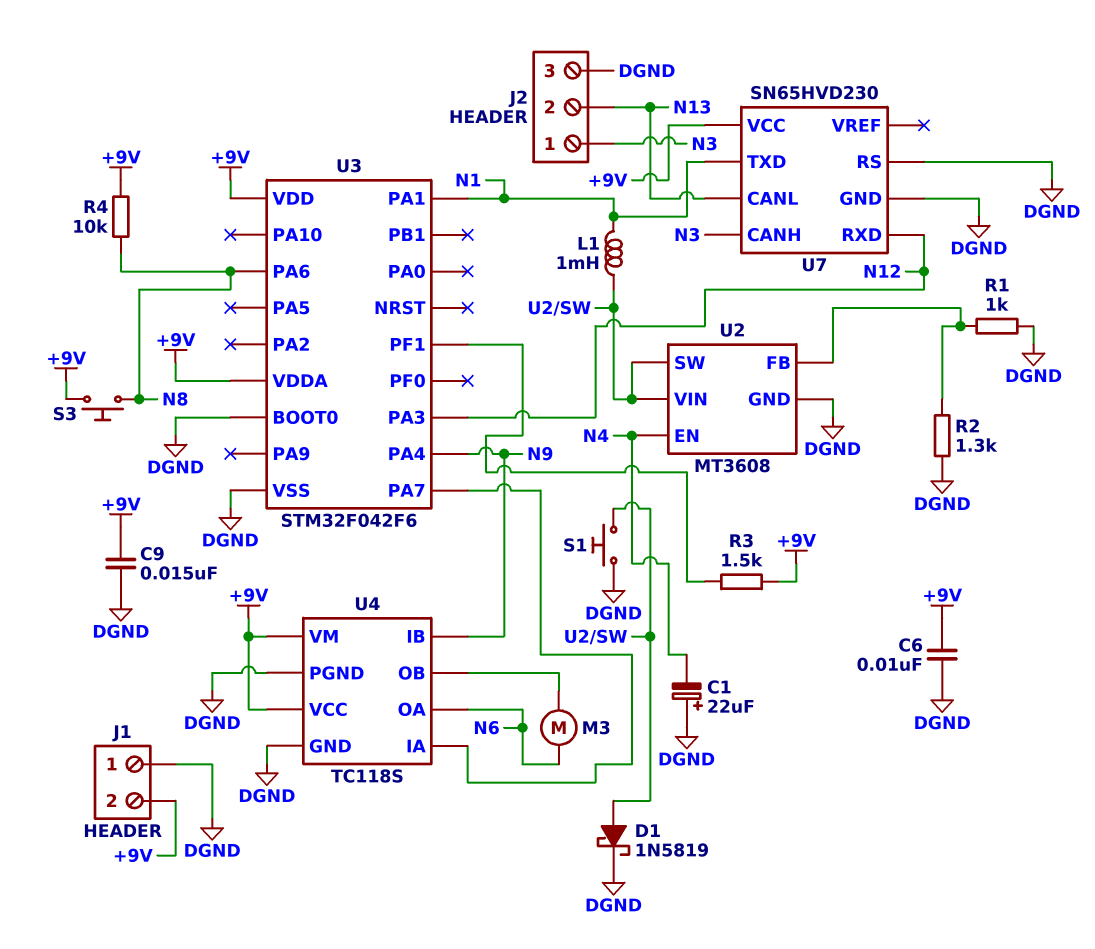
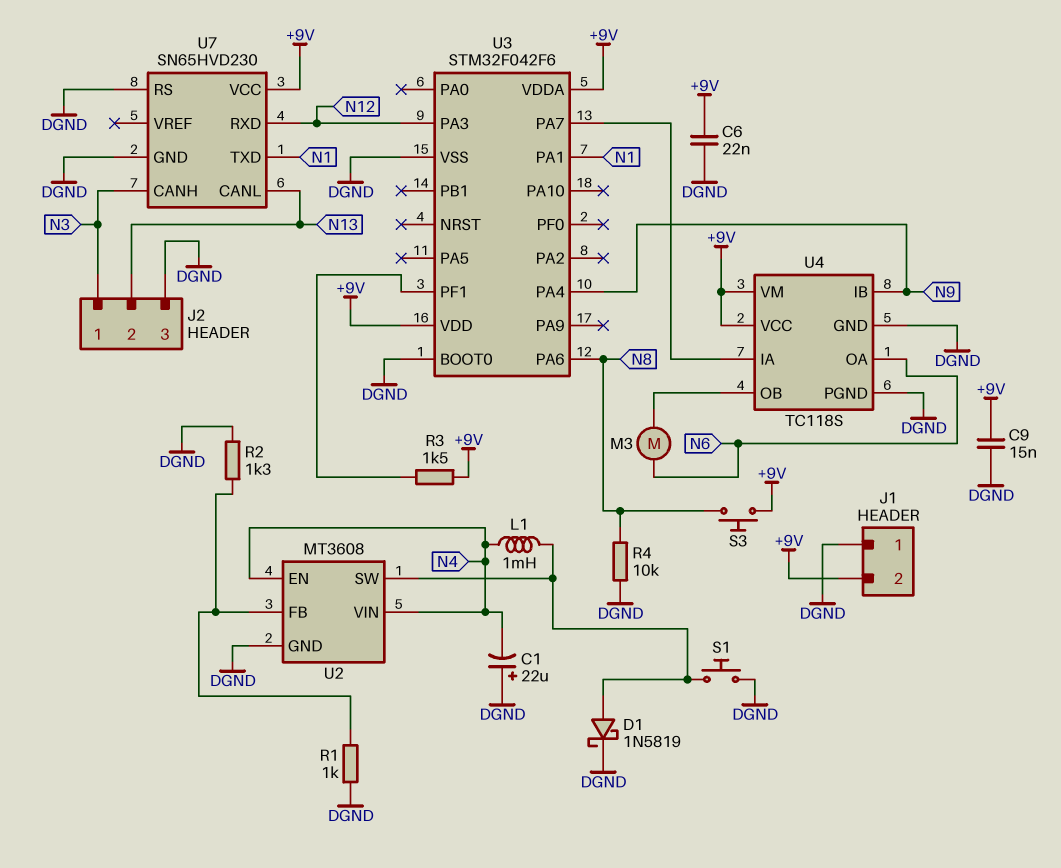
C6: 10nF (+9V, DGND) -> 22nF (+9V, DGND)
L1: 1mH (N1, U2/SW) -> 1mH (N4, U2/SW)
R4: 10k (+9V, N8) -> 10k (DGND, N8)
U2 pin VIN: U2/SW -> N4

